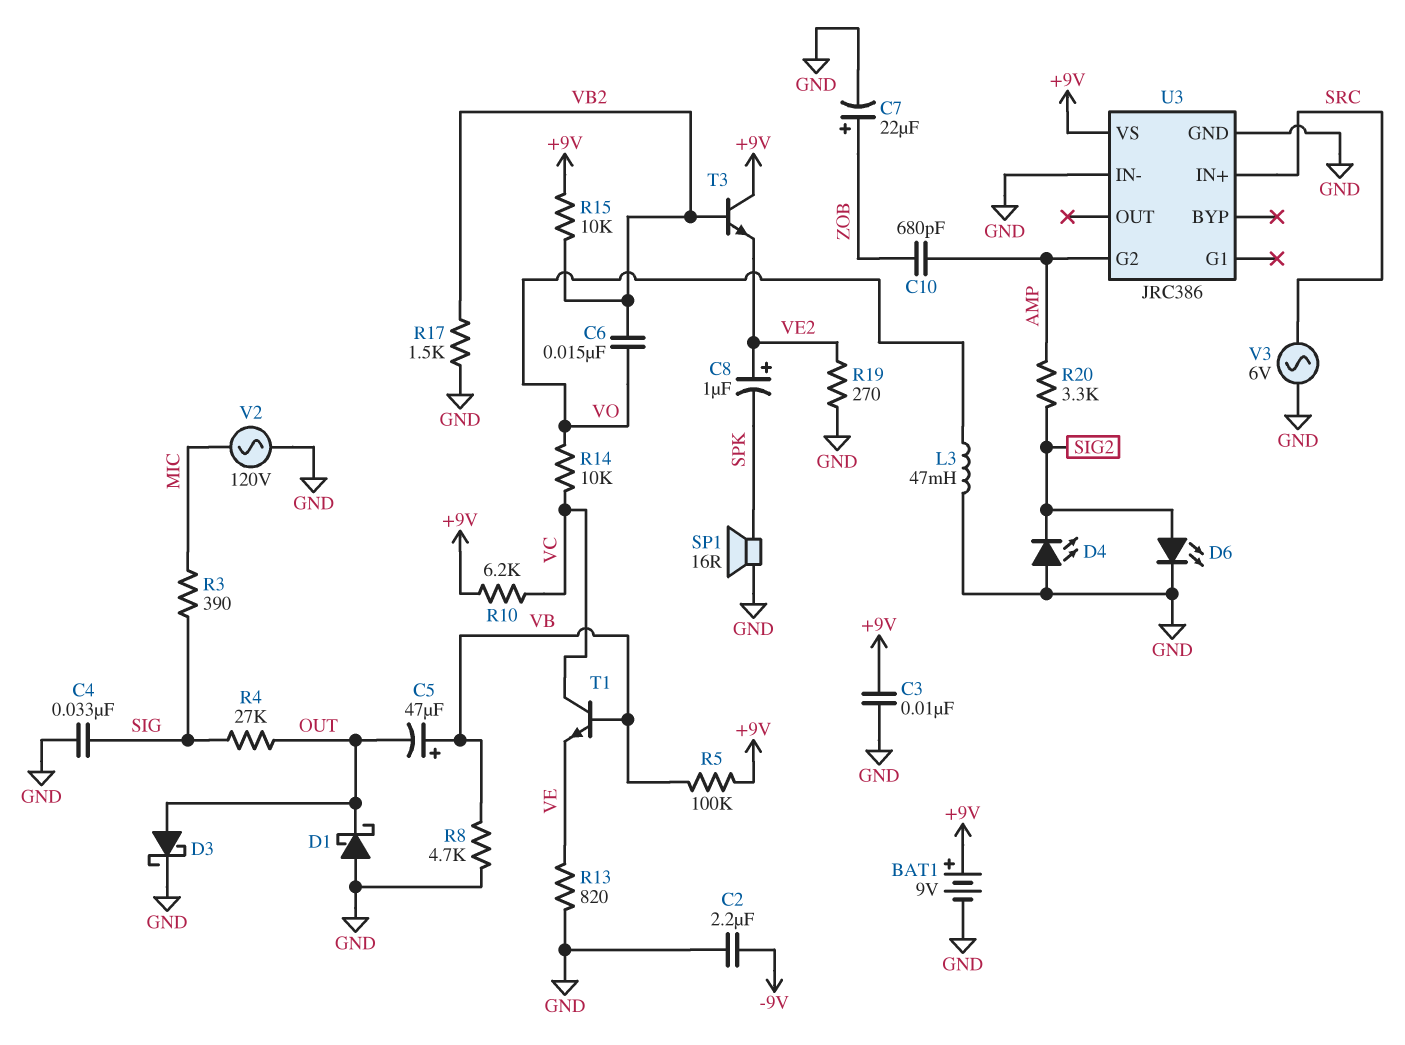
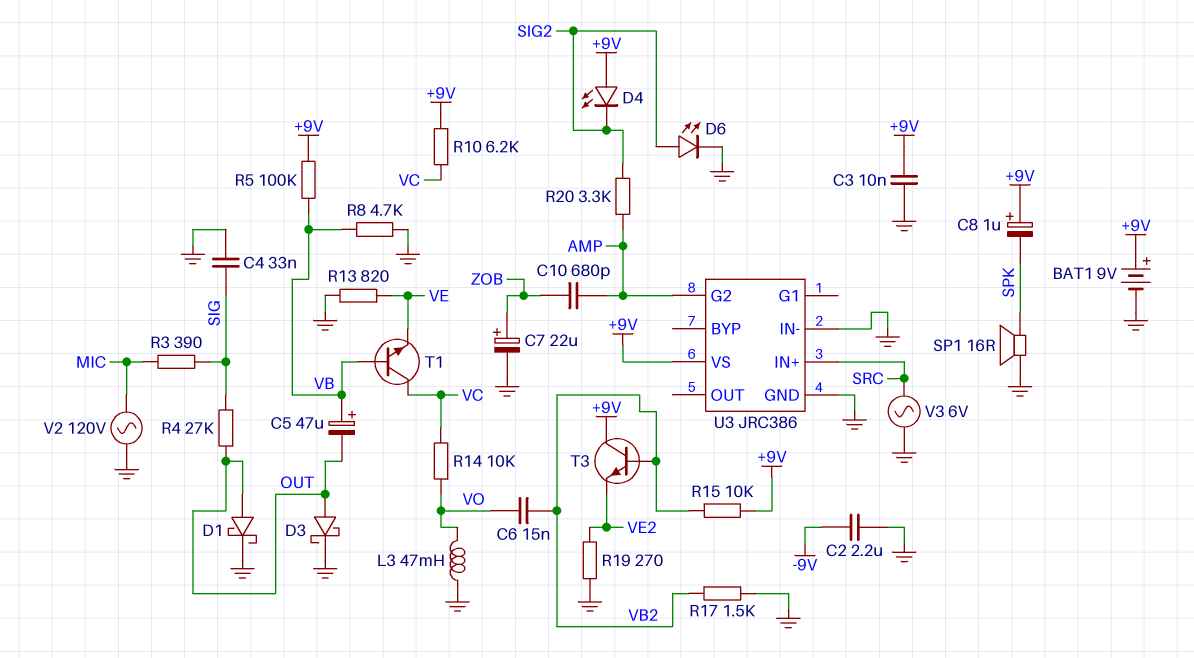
C8: 1uF (plus VE2, minus SPK) -> 1uF (plus +9V, minus SPK)
D1: schottky (A GND, K OUT) -> schottky (A OUT, K GND)
D4: LED (A GND, K SIG2) -> LED (A +9V, K SIG2)

